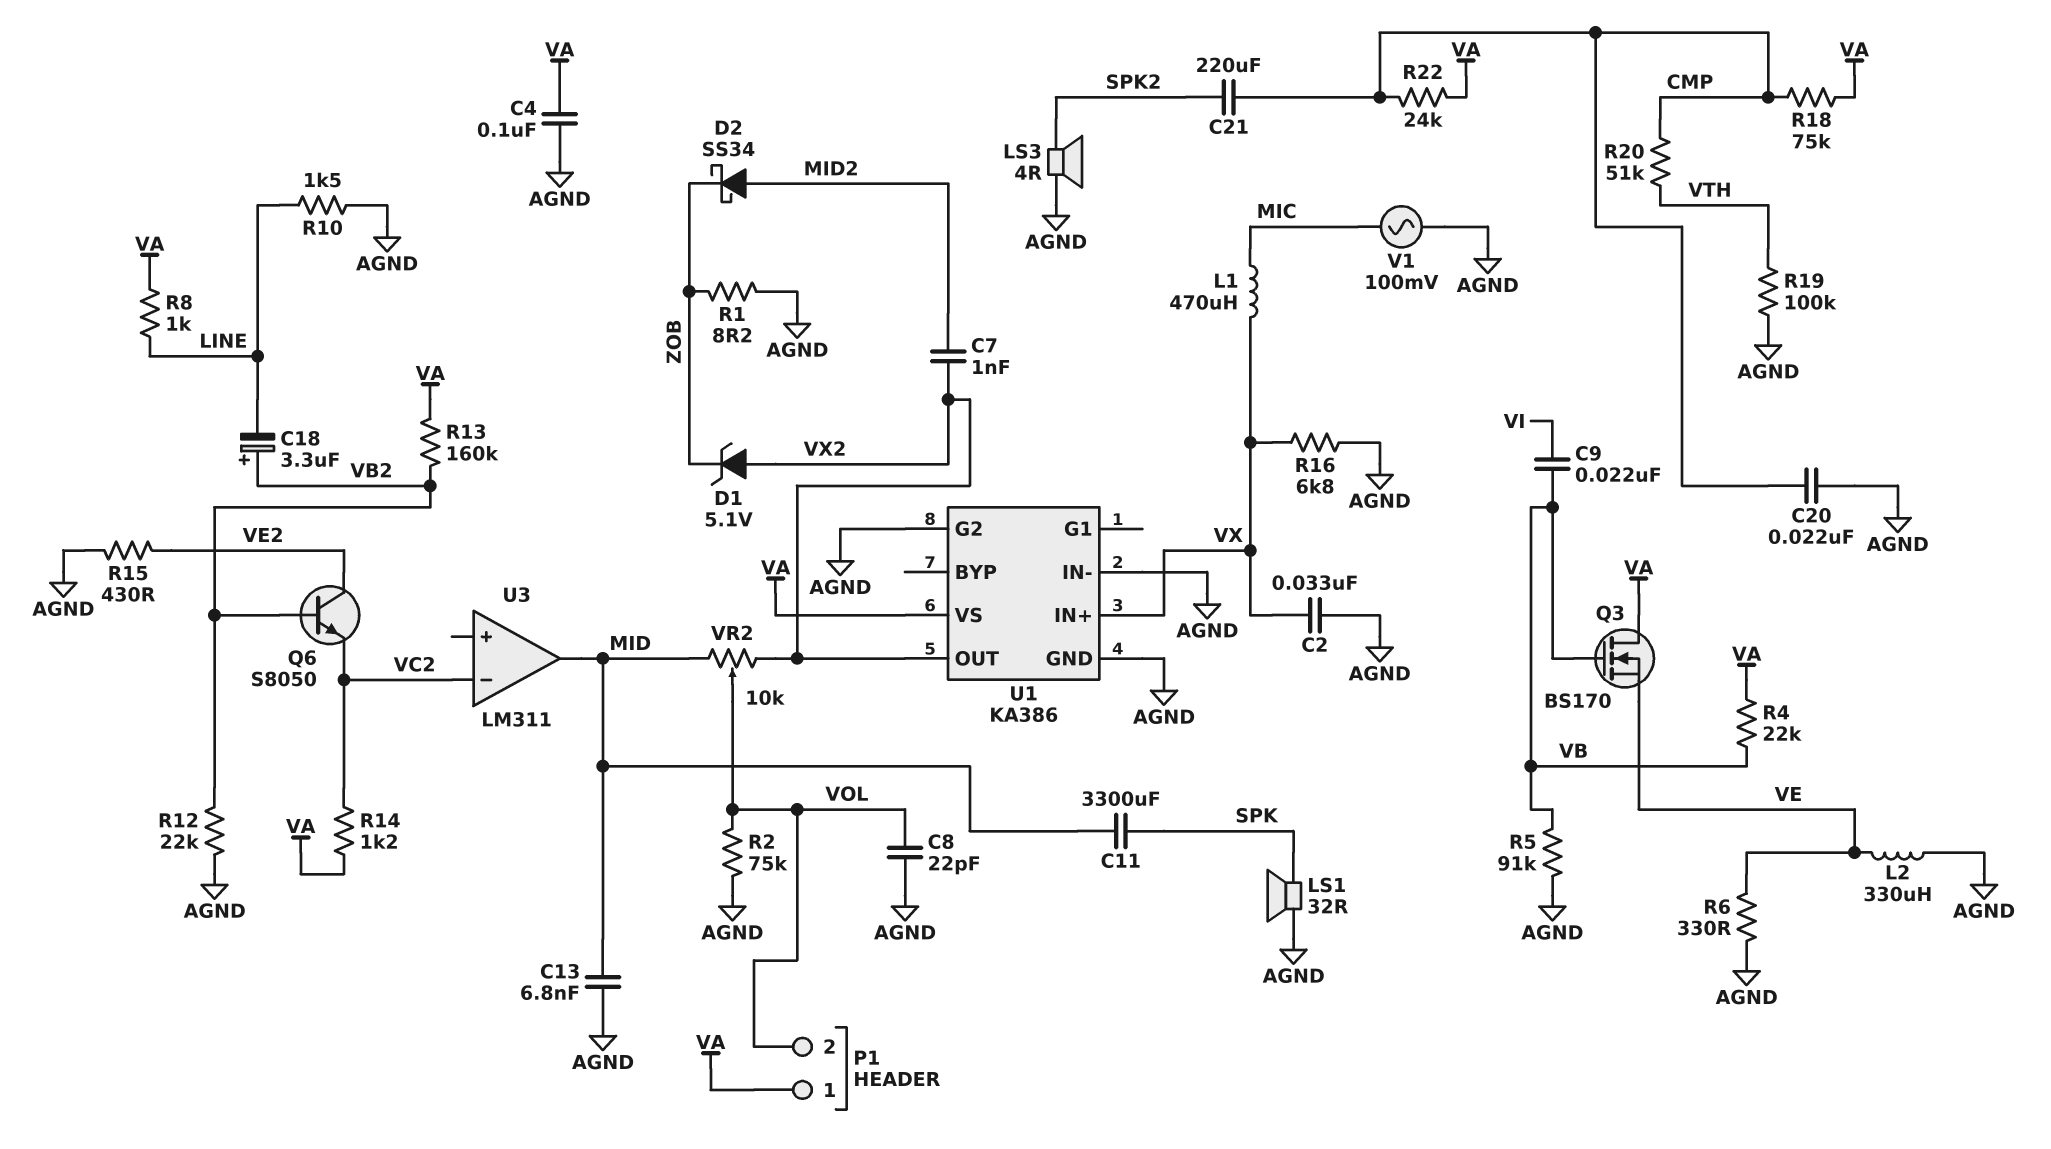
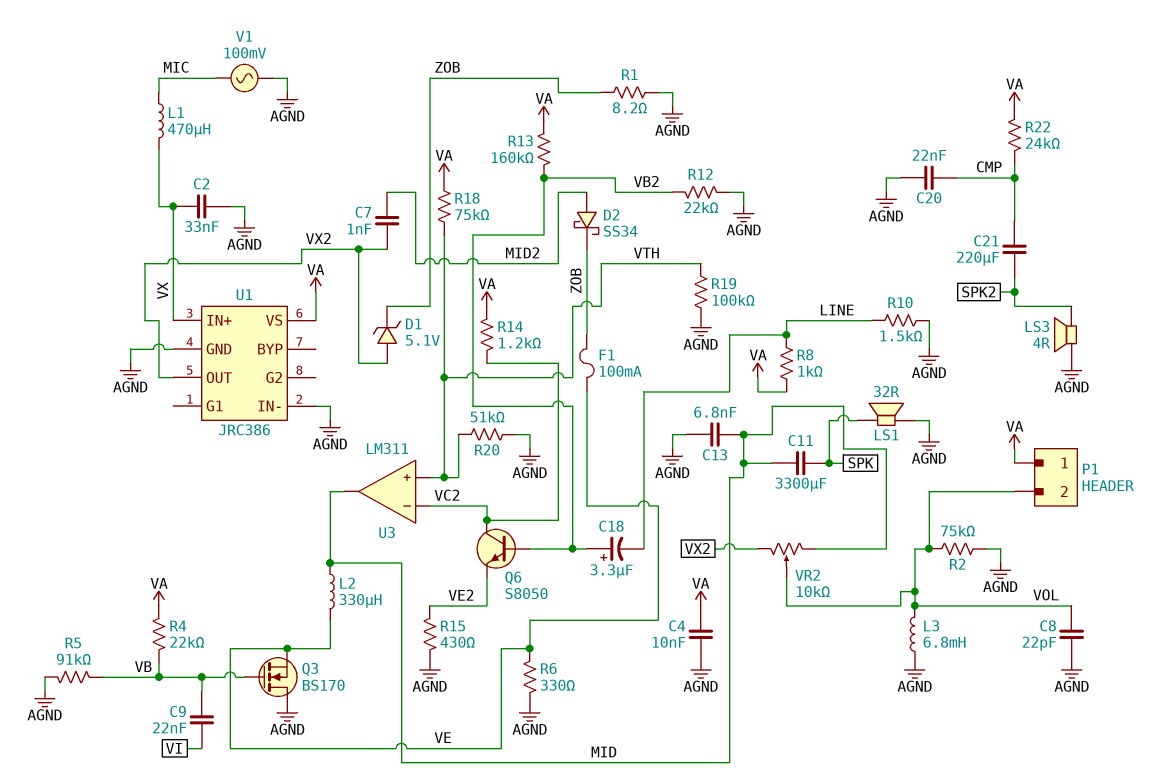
C4: 100nF (AGND, VA) -> 10nF (AGND, VA)
F1: none -> 100mA (VE, ZOB)
L2: 330uH (AGND, VE) -> 330uH (MID, VE)
L3: none -> 6.8mH (AGND, VOL)
Q3: NMOS BS170 (G VB, D VA, S VE) -> NMOS BS170 (G VB, D AGND, S VE)
Q6: NPN S8050 (B VB2, C VE2, E VC2) -> NPN S8050 (B VB2, C VC2, E VE2)
R16: 6.8k (AGND, VX) -> none
R18: 75k (CMP, VA) -> 75k (VA, VTH)
R20: 51k (CMP, VTH) -> 51k (AGND, VTH)
U1: KA386 -> JRC386
U1 pin G2: AGND -> none
U3 pin in+: none -> VTH

